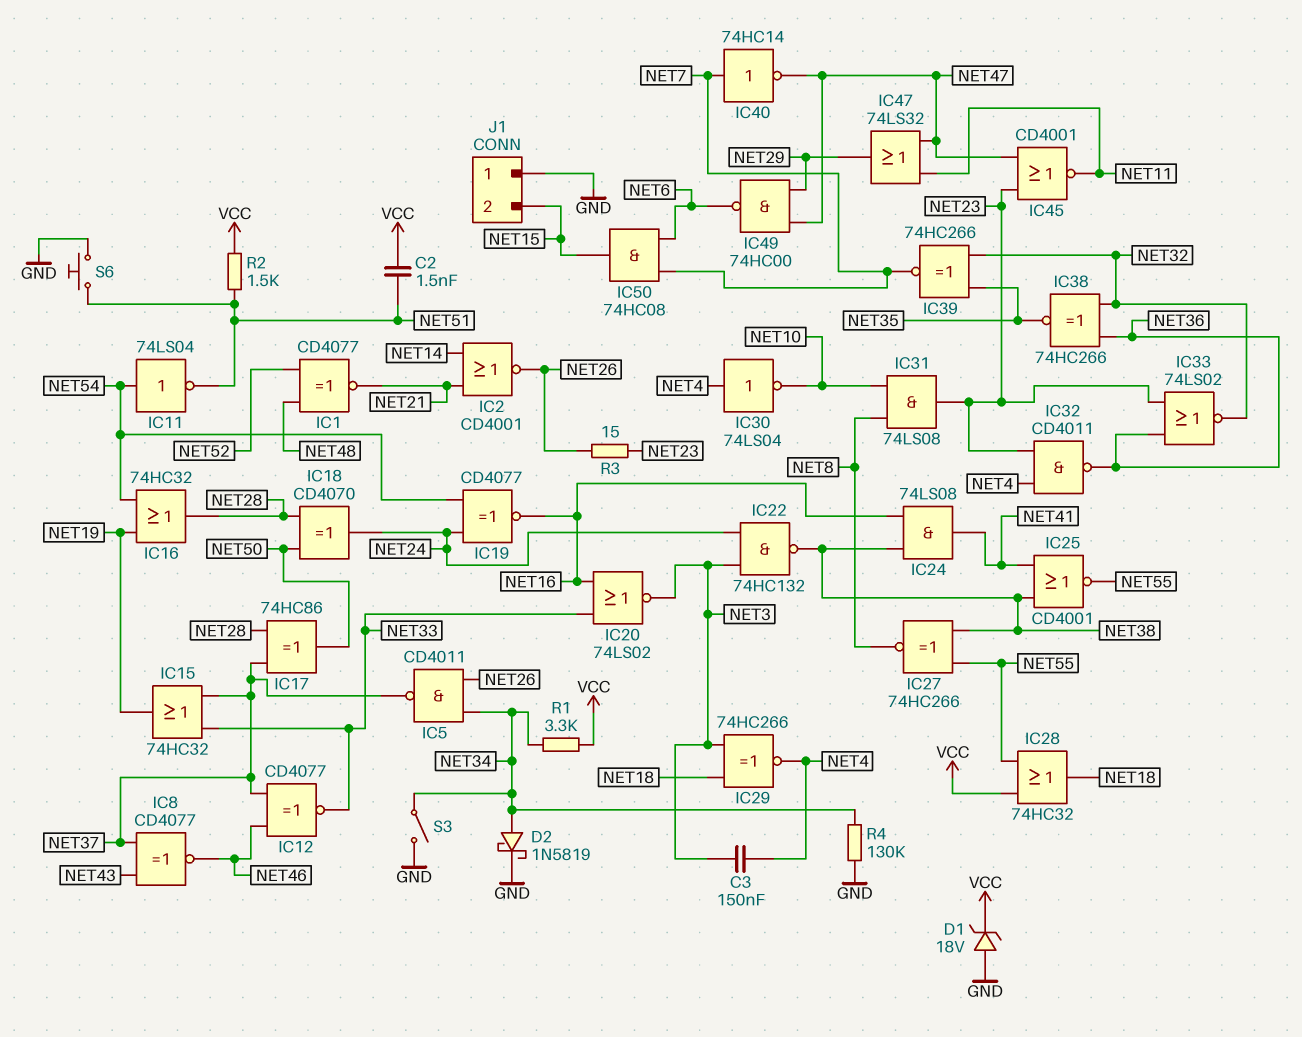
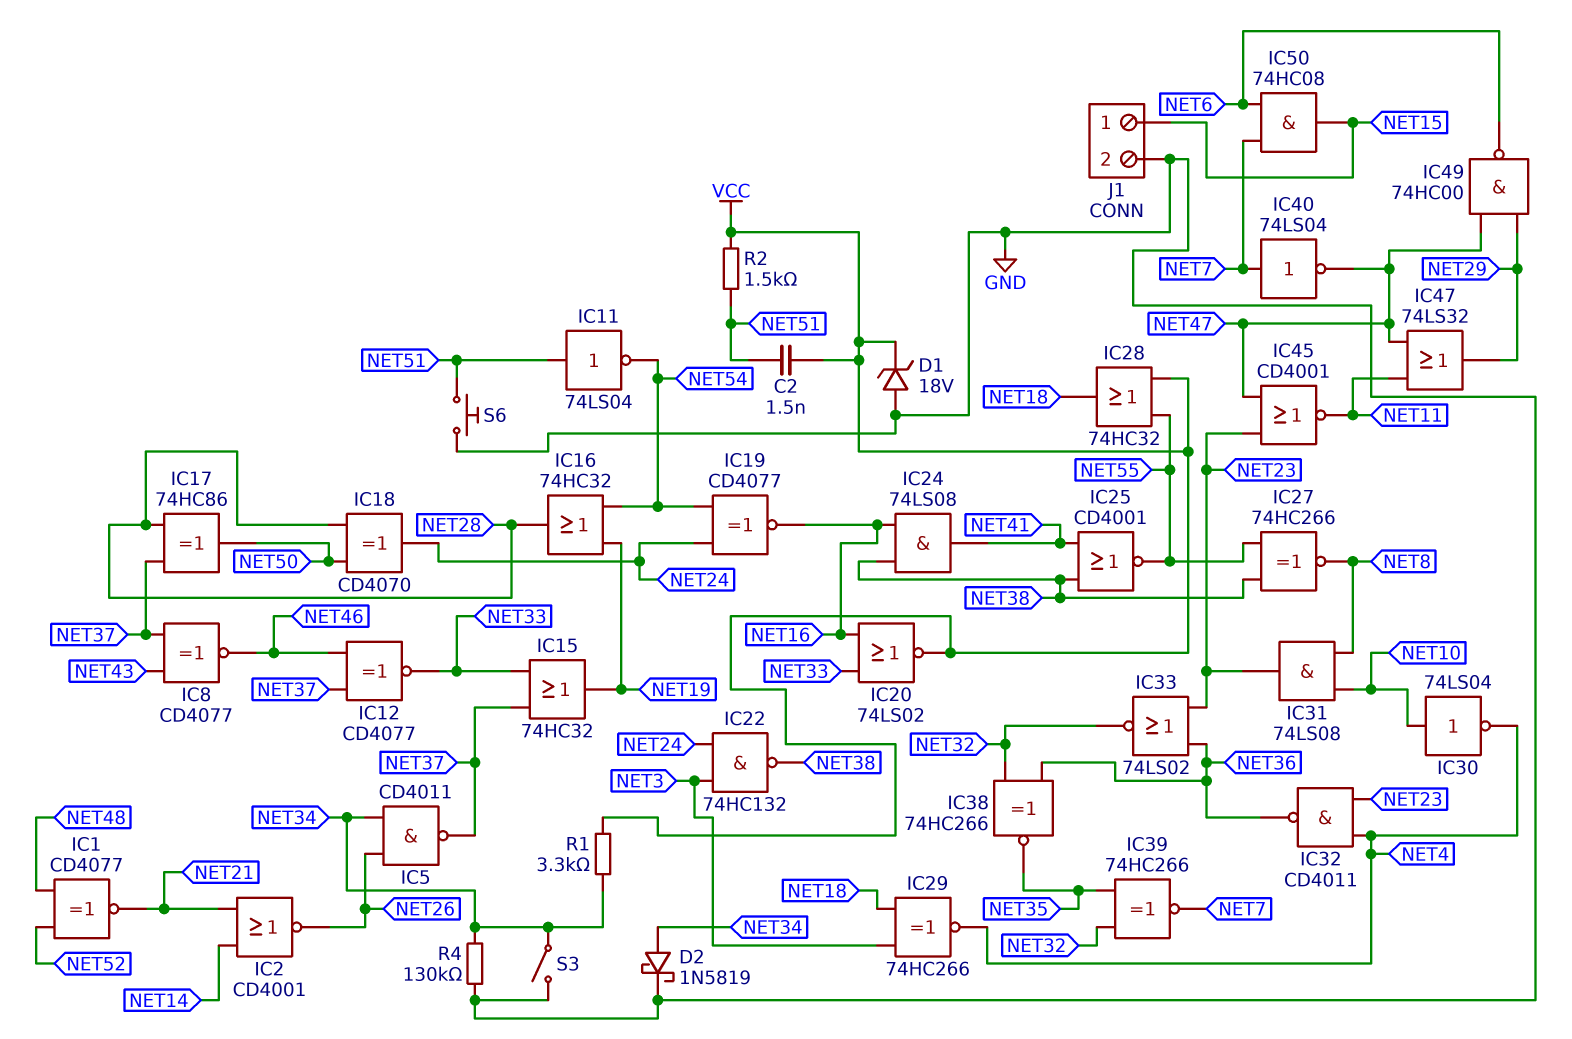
C3: 150nF (NET3, NET4) -> none
IC11: NOT 74LS04 (in NET54, out NET51) -> NOT 74LS04 (in NET51, out NET54)
IC20: NOR 74LS02 (in NET16, in NET33, out NET3) -> NOR 74LS02 (in NET16, in NET33, out VCC)
IC30: NOT 74LS04 (in NET4, out NET10) -> NOT 74LS04 (in NET10, out NET4)
IC40: NOT 74HC14 (in NET7, out NET47) -> NOT 74LS04 (in NET7, out NET47)
J1 pin 1: GND -> NET15
J1 pin 2: NET15 -> GND
R3: 15 (NET23, NET26) -> none

